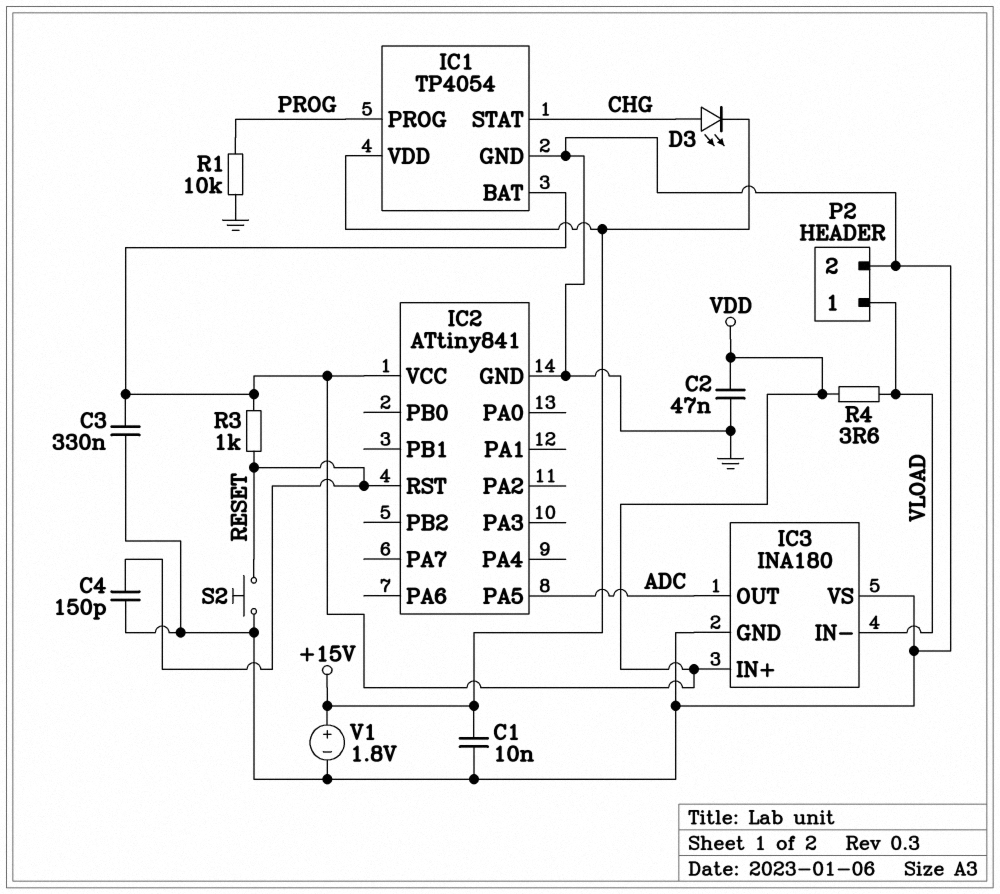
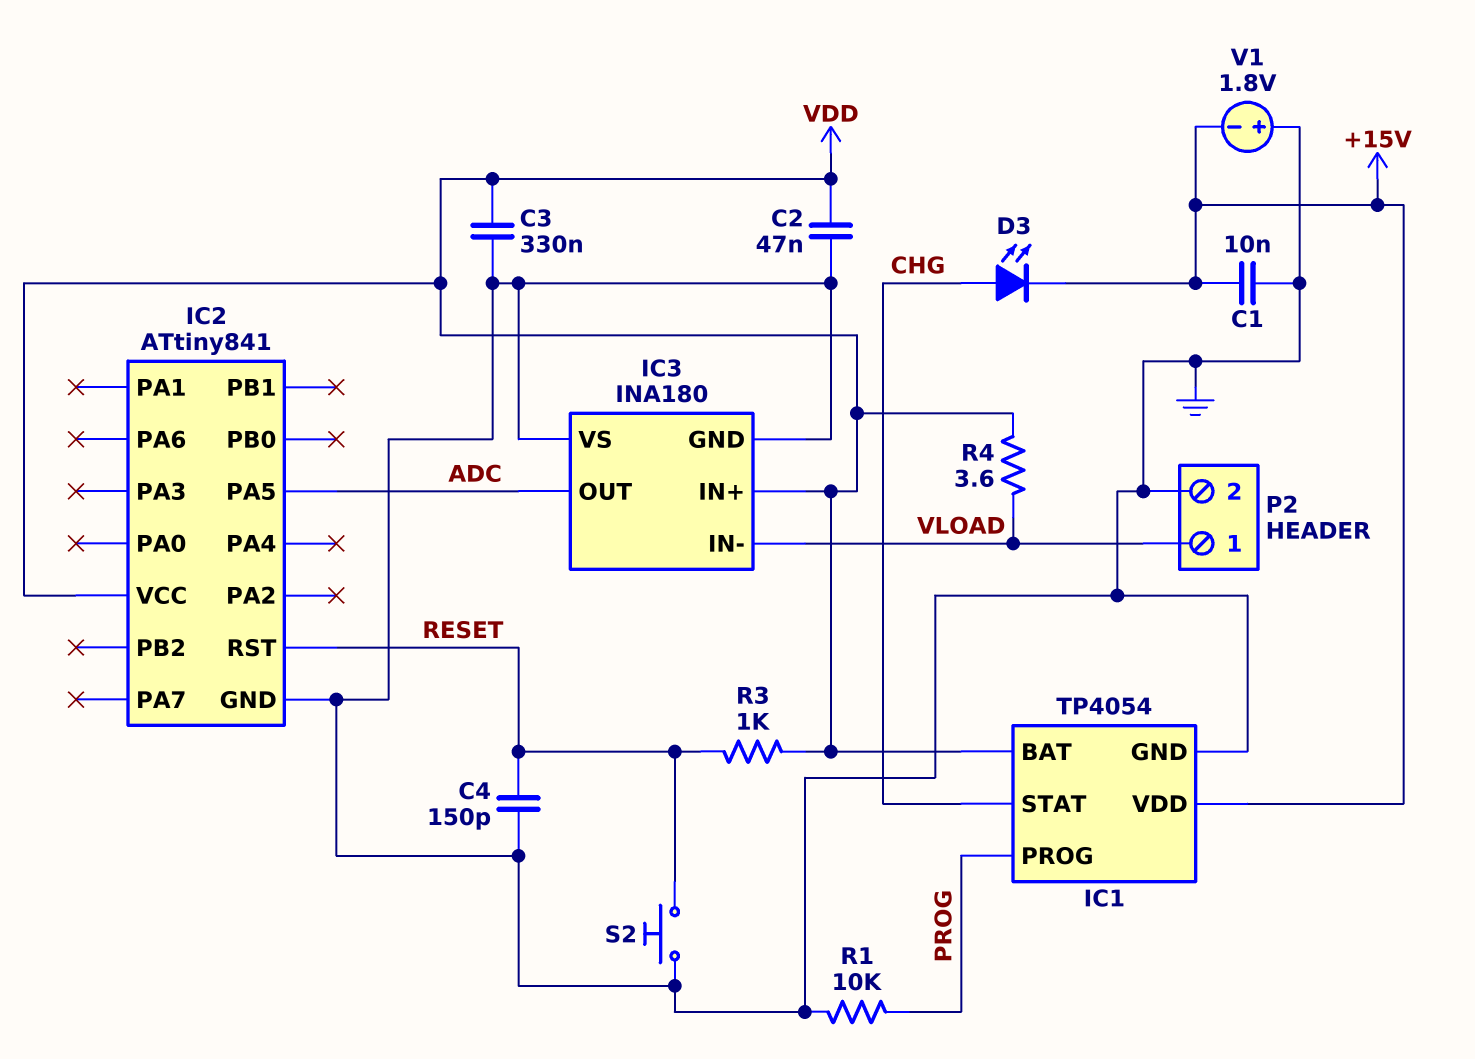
V1: 1.8V (plus +15V, minus GND) -> 1.8V (plus GND, minus +15V)

